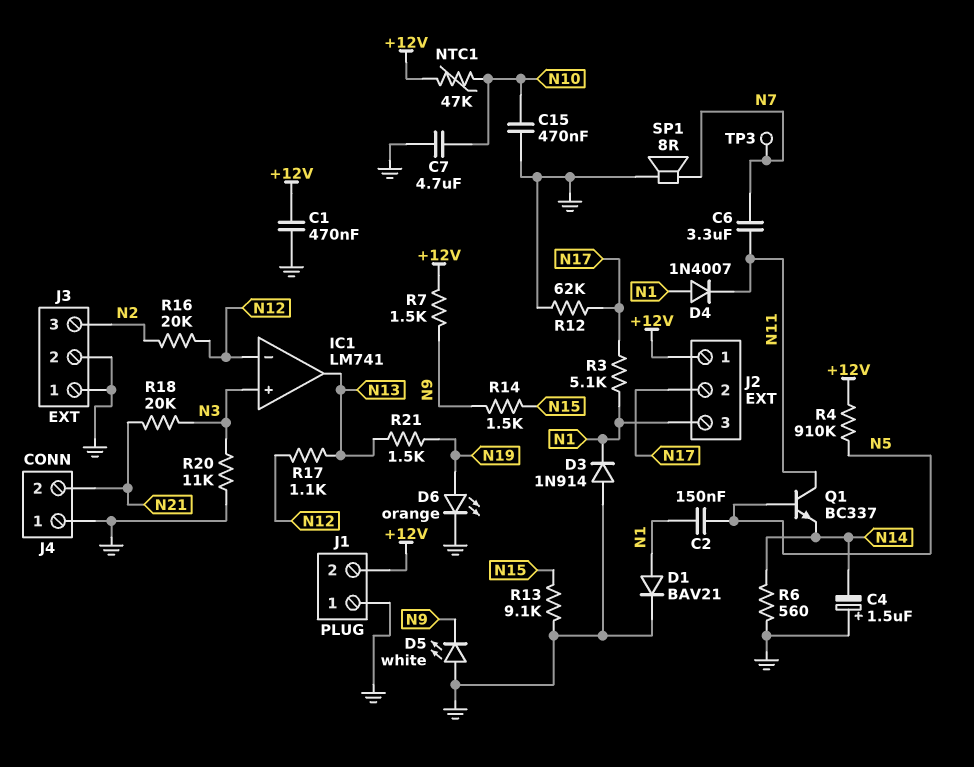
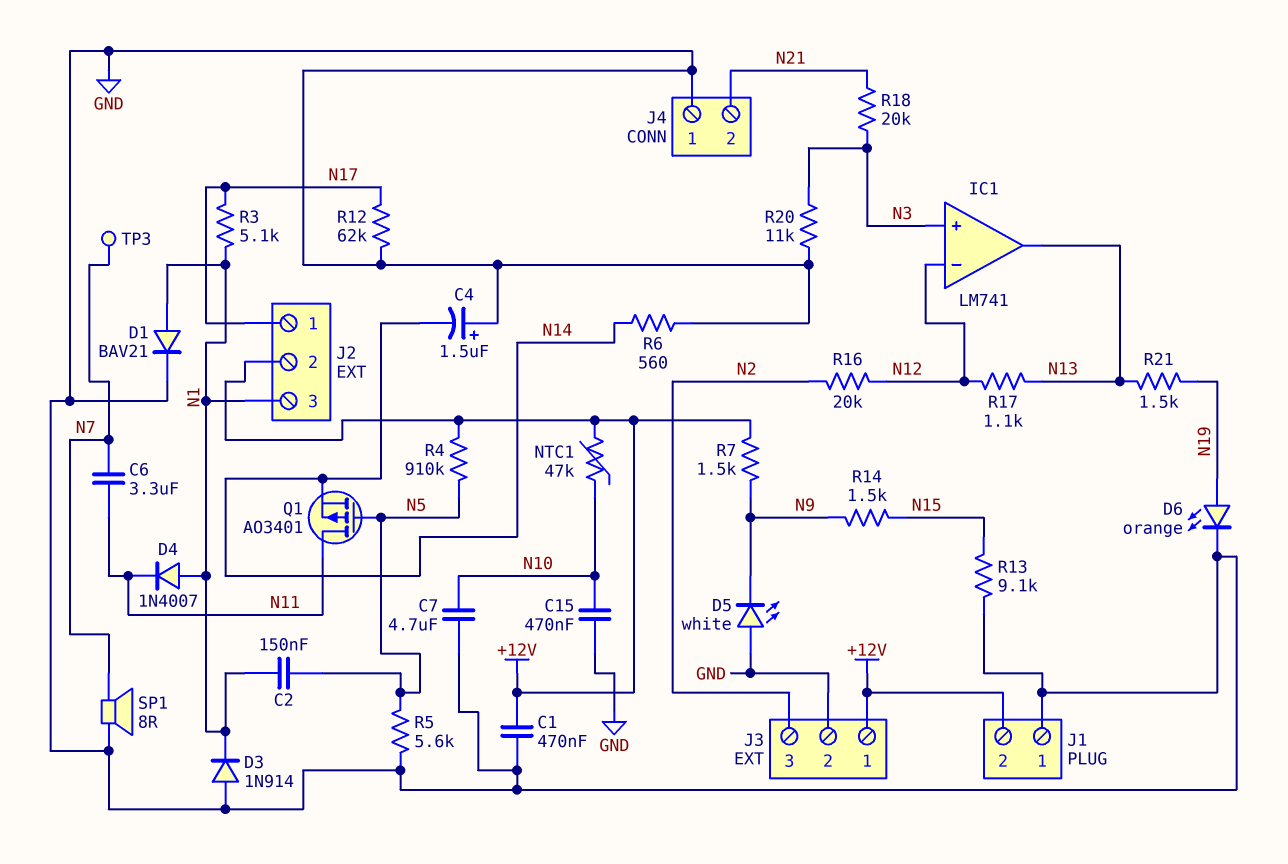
J2 pin 1: +12V -> N17
J2 pin 2: N17 -> +12V
J3 pin 1: GND -> +12V
Q1: NPN BC337 (B N5, C N11, E N14) -> PMOS AO3401 (G N5, D N11, S N14)
R5: none -> 5.6k (GND, N5)

